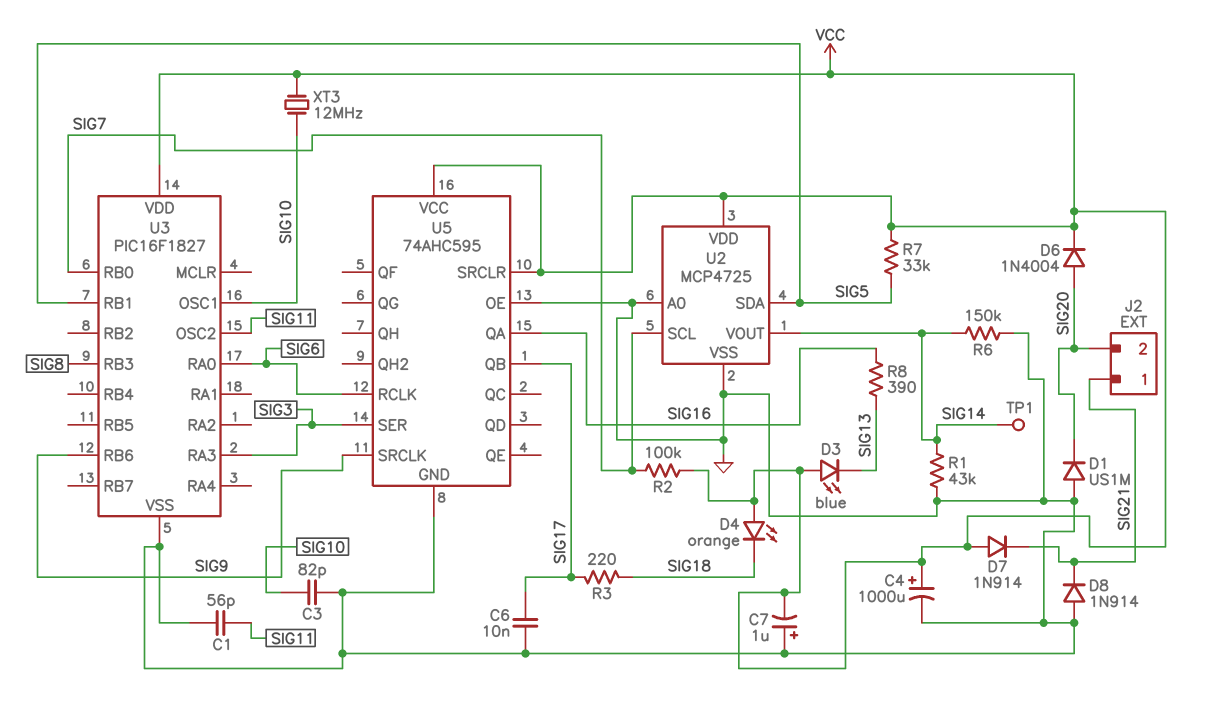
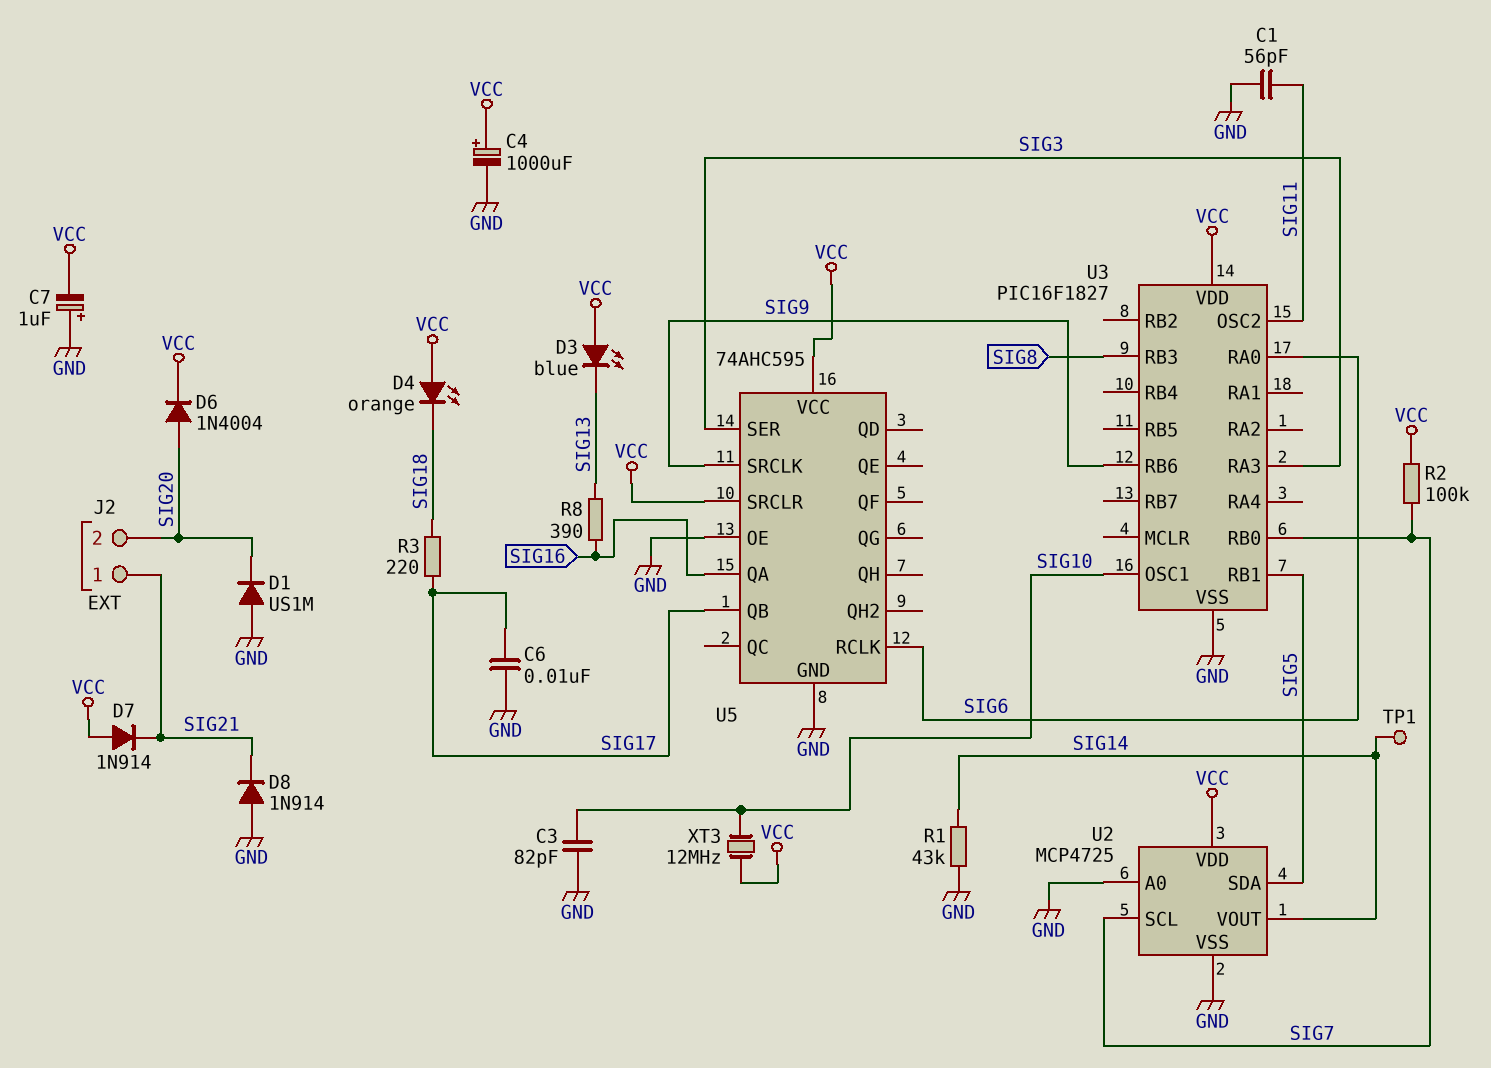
R6: 150k (GND, SIG14) -> none
R7: 33k (SIG5, VCC) -> none

